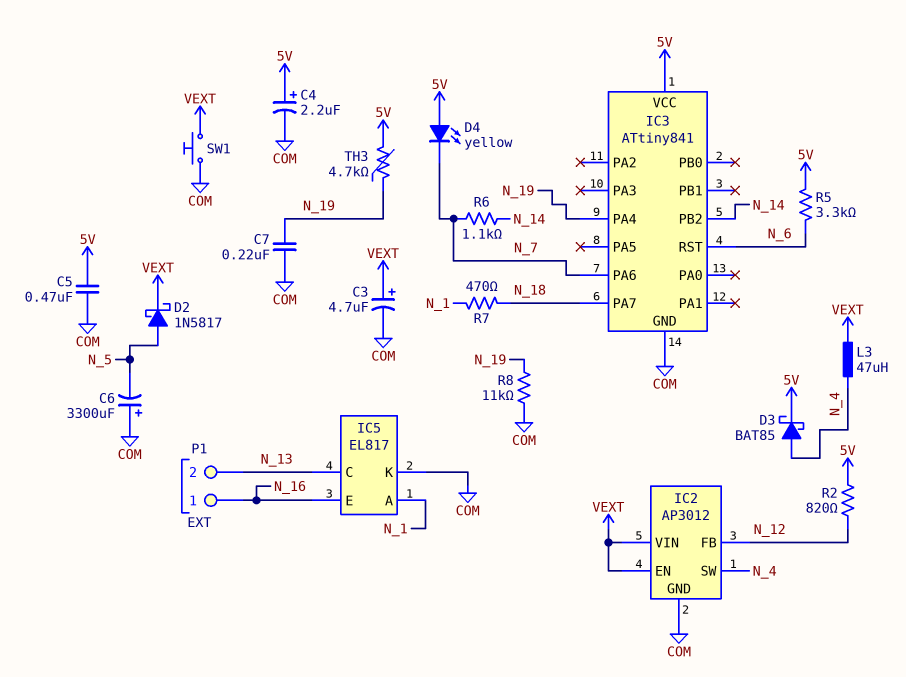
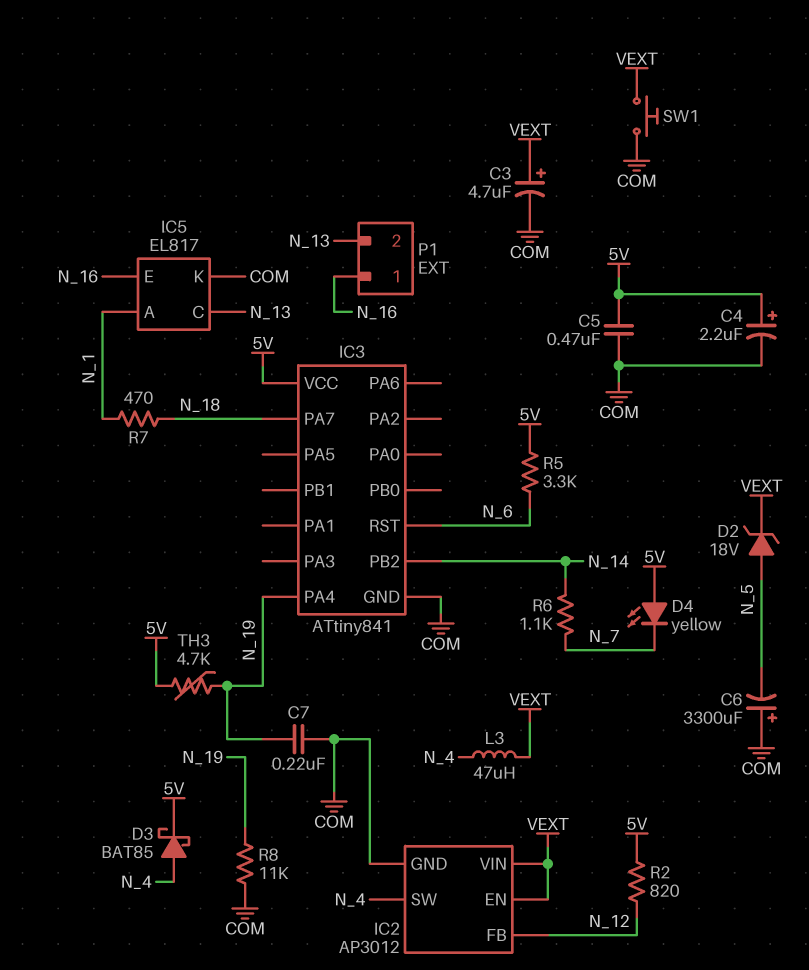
D2: schottky 1N5817 (A N_5, K VEXT) -> zener 18V (A N_5, K VEXT)
IC3 pin PA6: N_7 -> none

